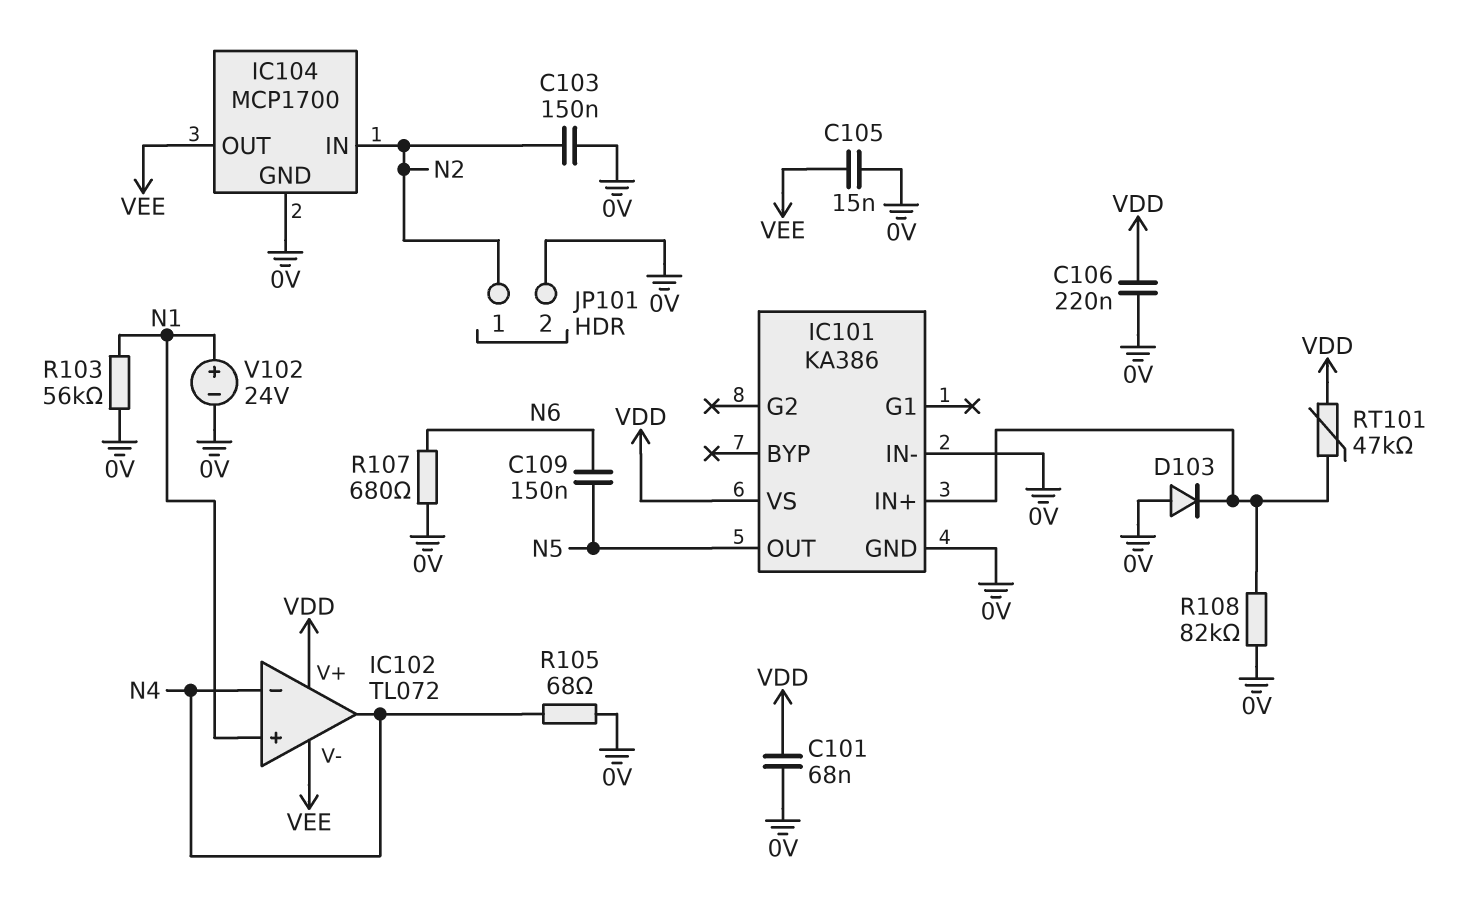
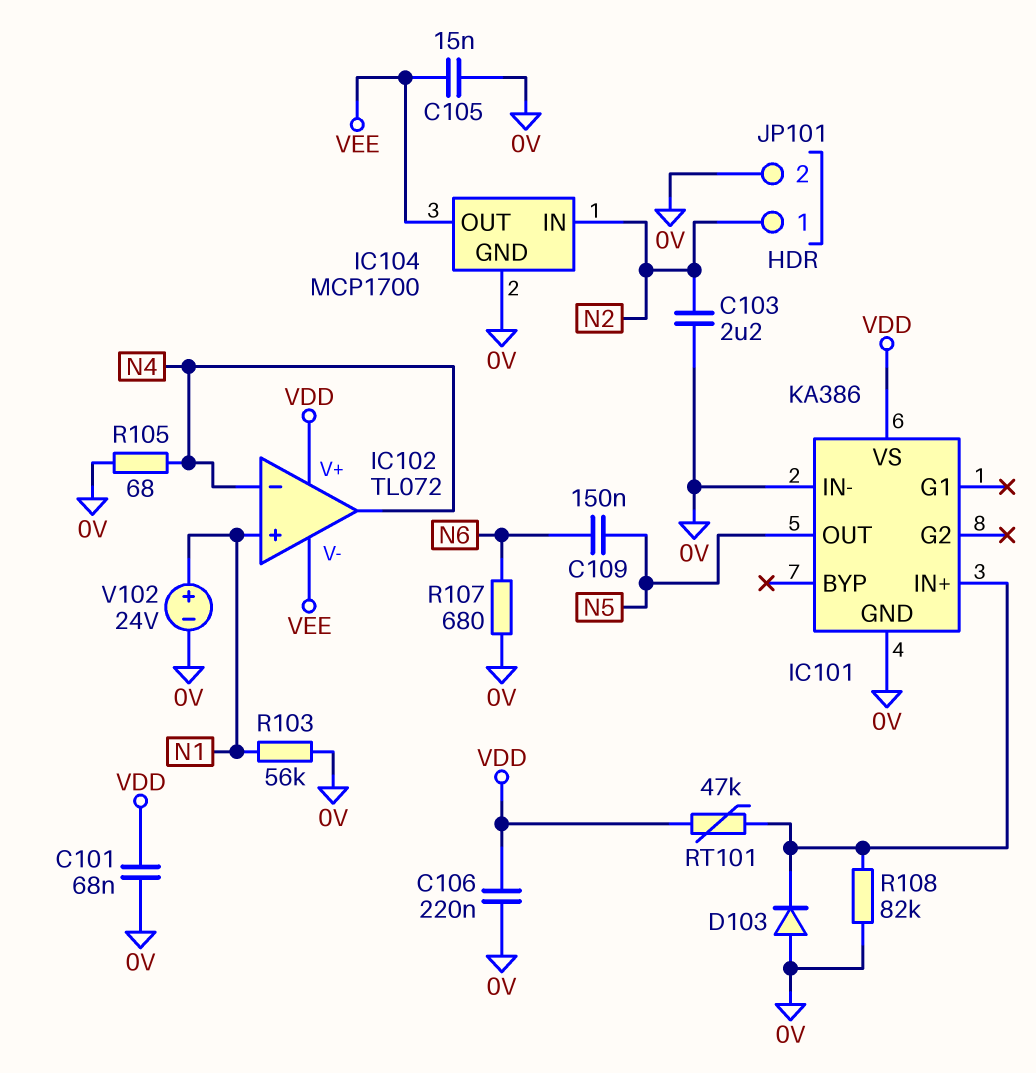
C103: 150nF (0V, N2) -> 2.2uF (0V, N2)

